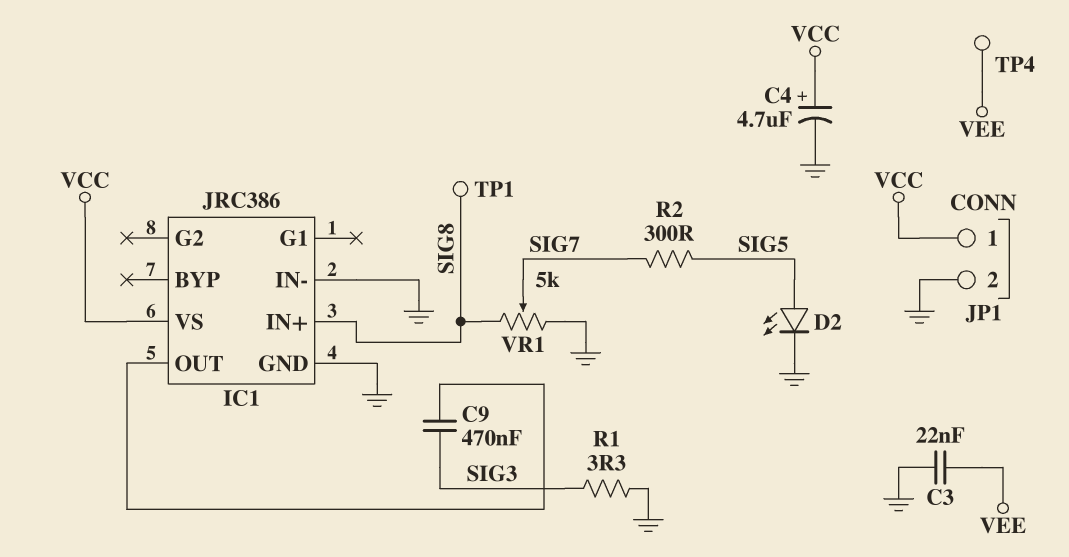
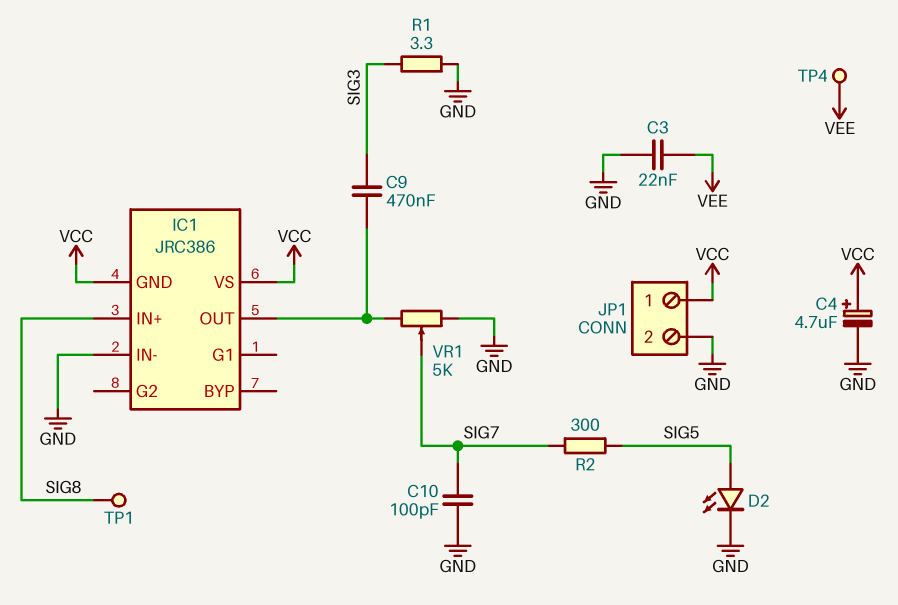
C10: none -> 100pF (GND, SIG7)
IC1 pin GND: GND -> VCC
VR1: 5k (GND, SIG8, wiper SIG7) -> 5k (GND, IC1/OUT, wiper SIG7)

